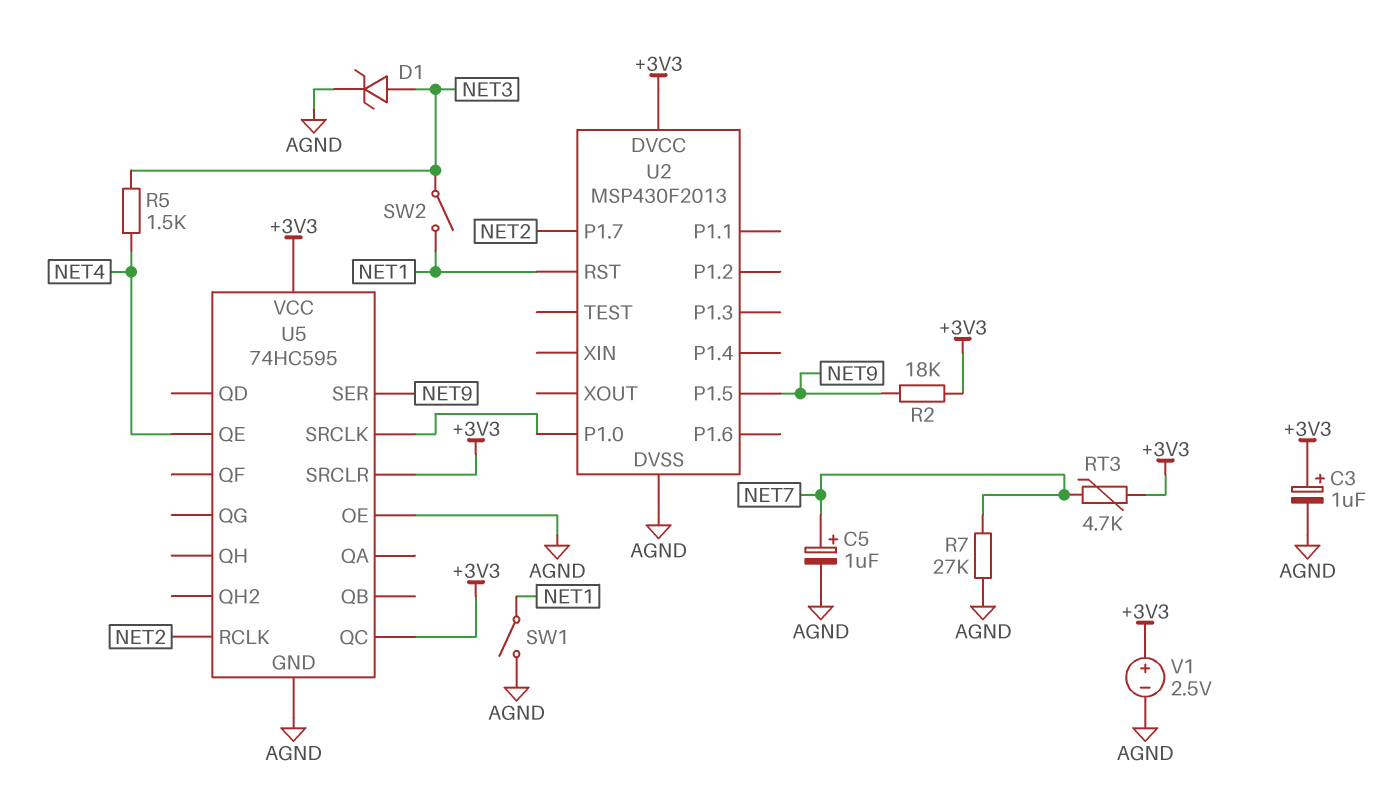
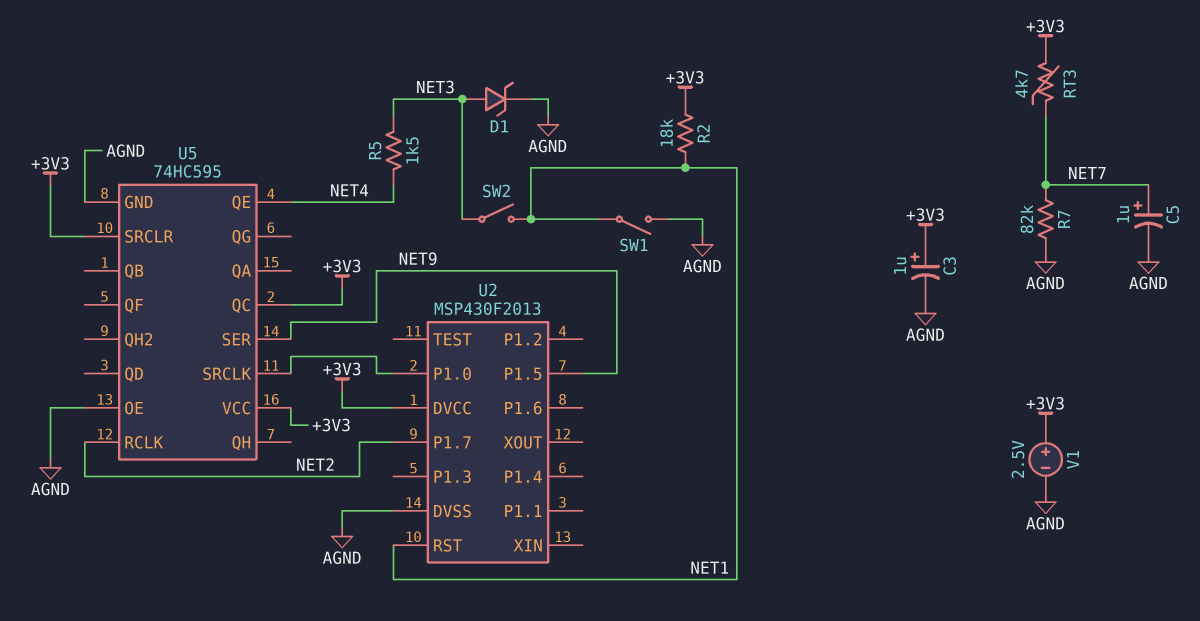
R2: 18k (+3V3, NET9) -> 18k (+3V3, NET1)
R7: 27k (AGND, NET7) -> 82k (AGND, NET7)

